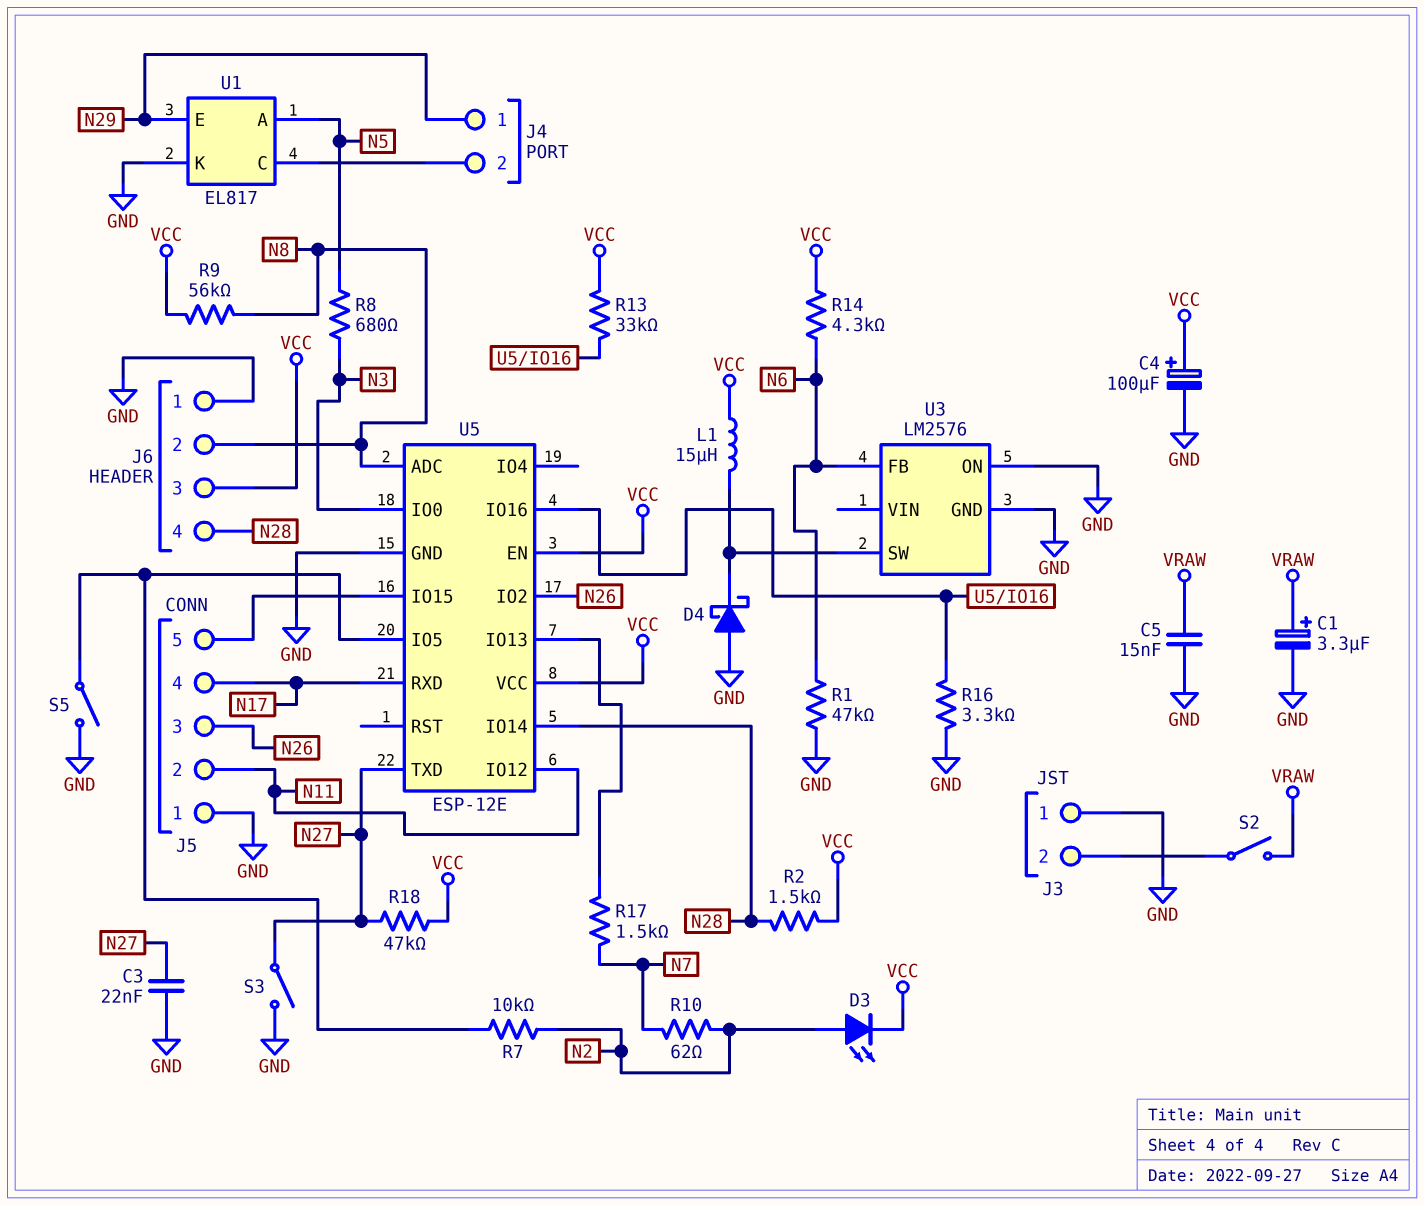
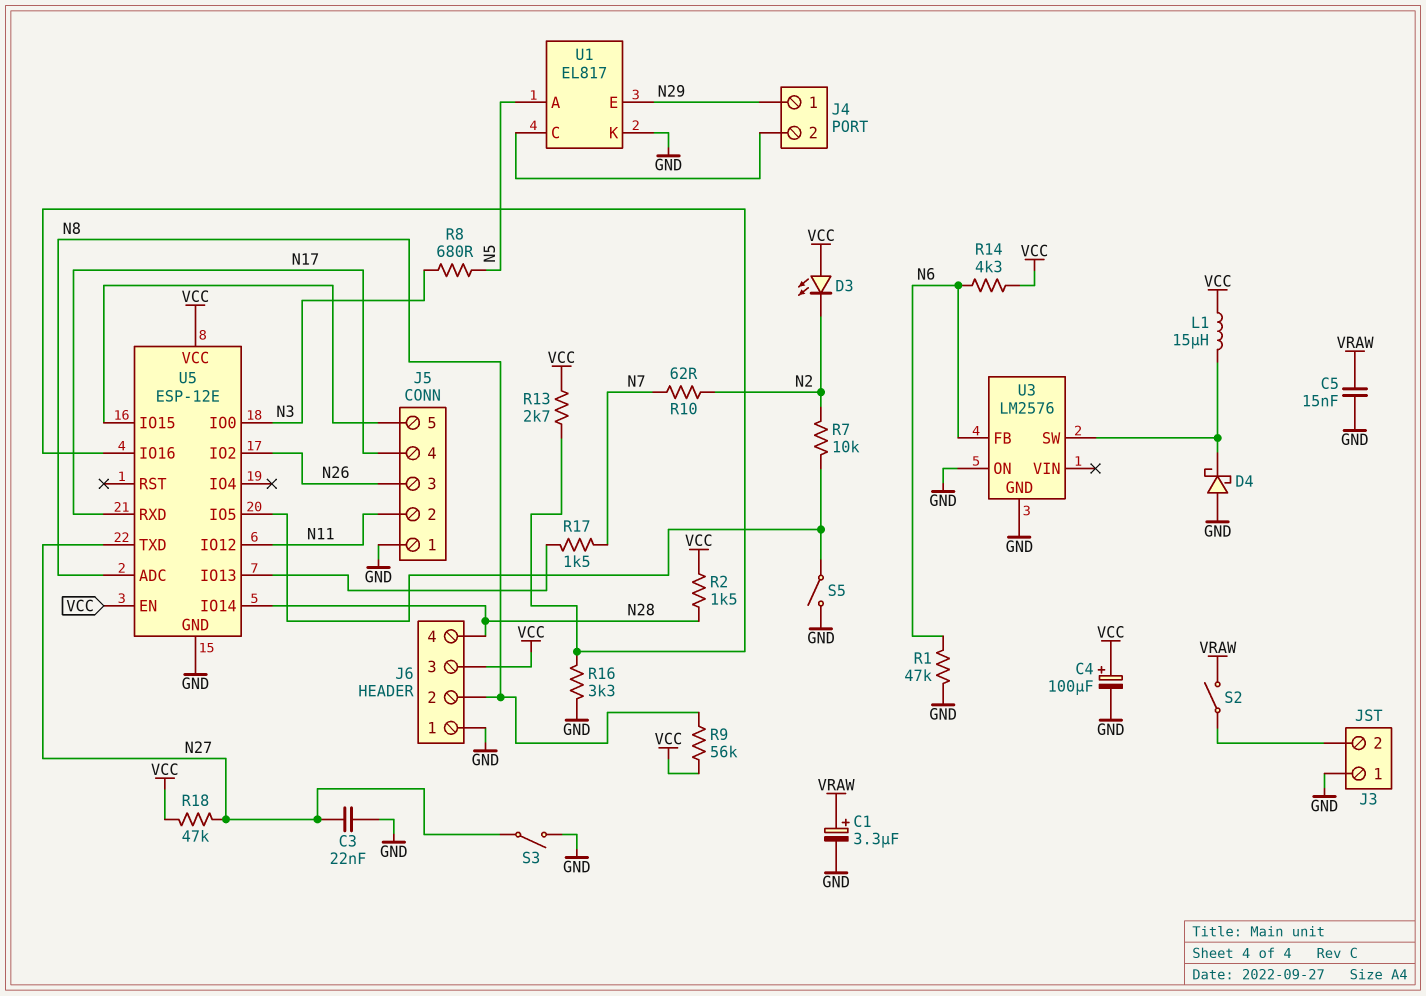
D3: LED (A N2, K VCC) -> LED (A VCC, K N2)
R13: 33k (U5/IO16, VCC) -> 2.7k (U5/IO16, VCC)

